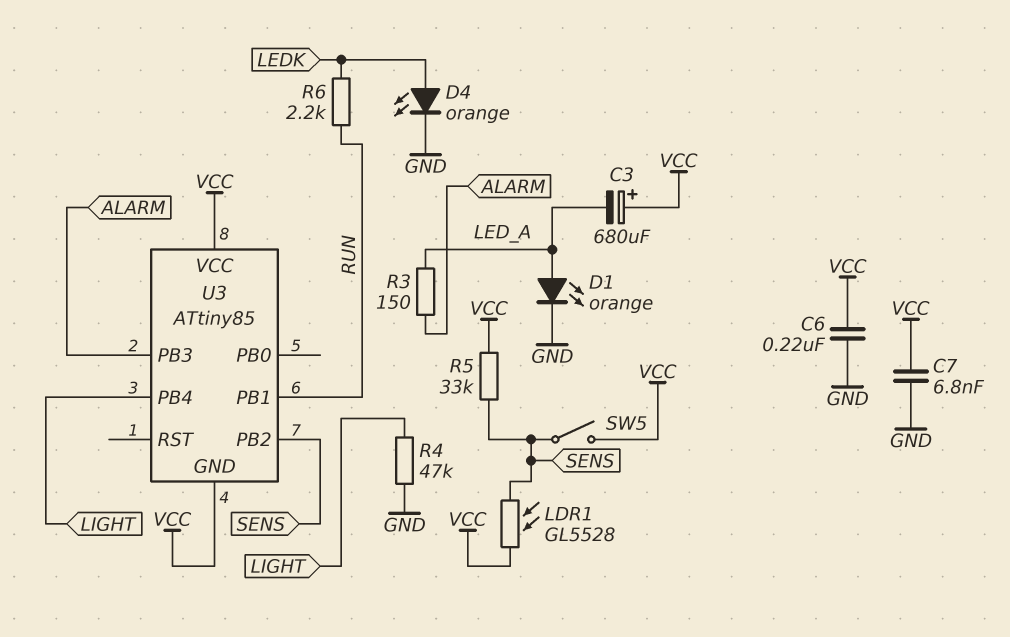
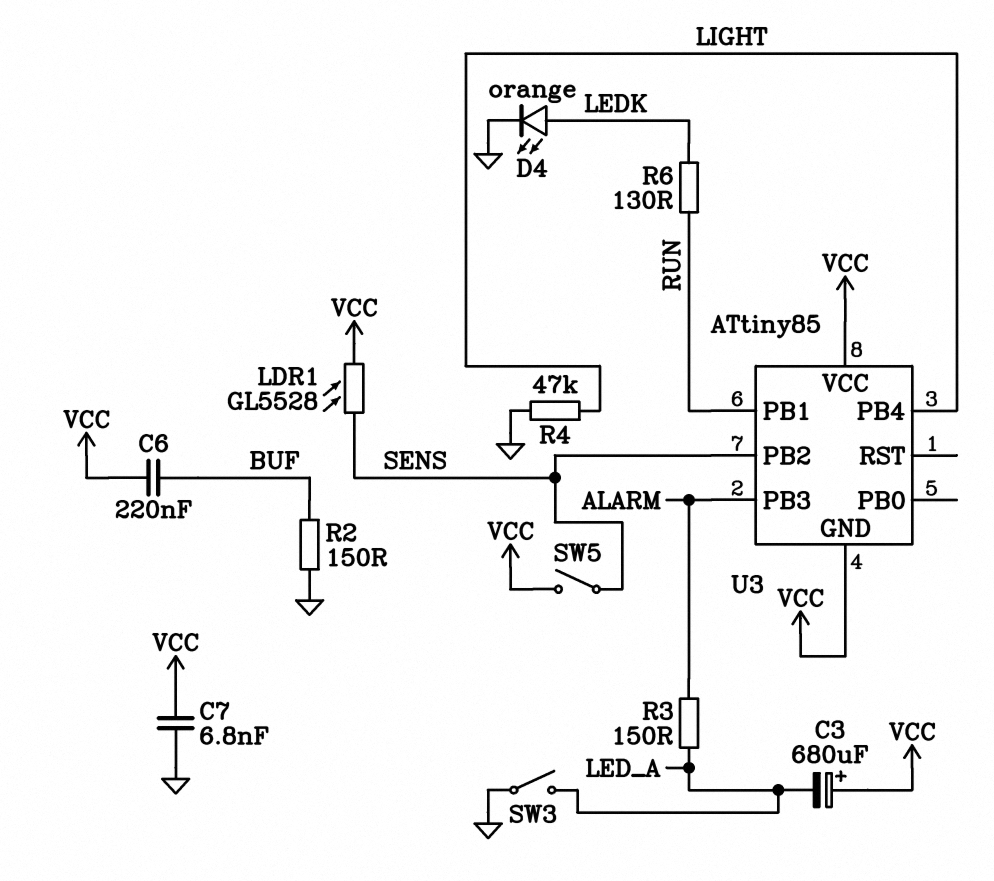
C6: 220nF (GND, VCC) -> 220nF (BUF, VCC)
D1: LED orange (A LED_A, K GND) -> none
R2: none -> 150 (BUF, GND)
R5: 33k (SENS, VCC) -> none
R6: 2.2k (LEDK, RUN) -> 130 (LEDK, RUN)
SW3: none -> switch (GND, LED_A)

